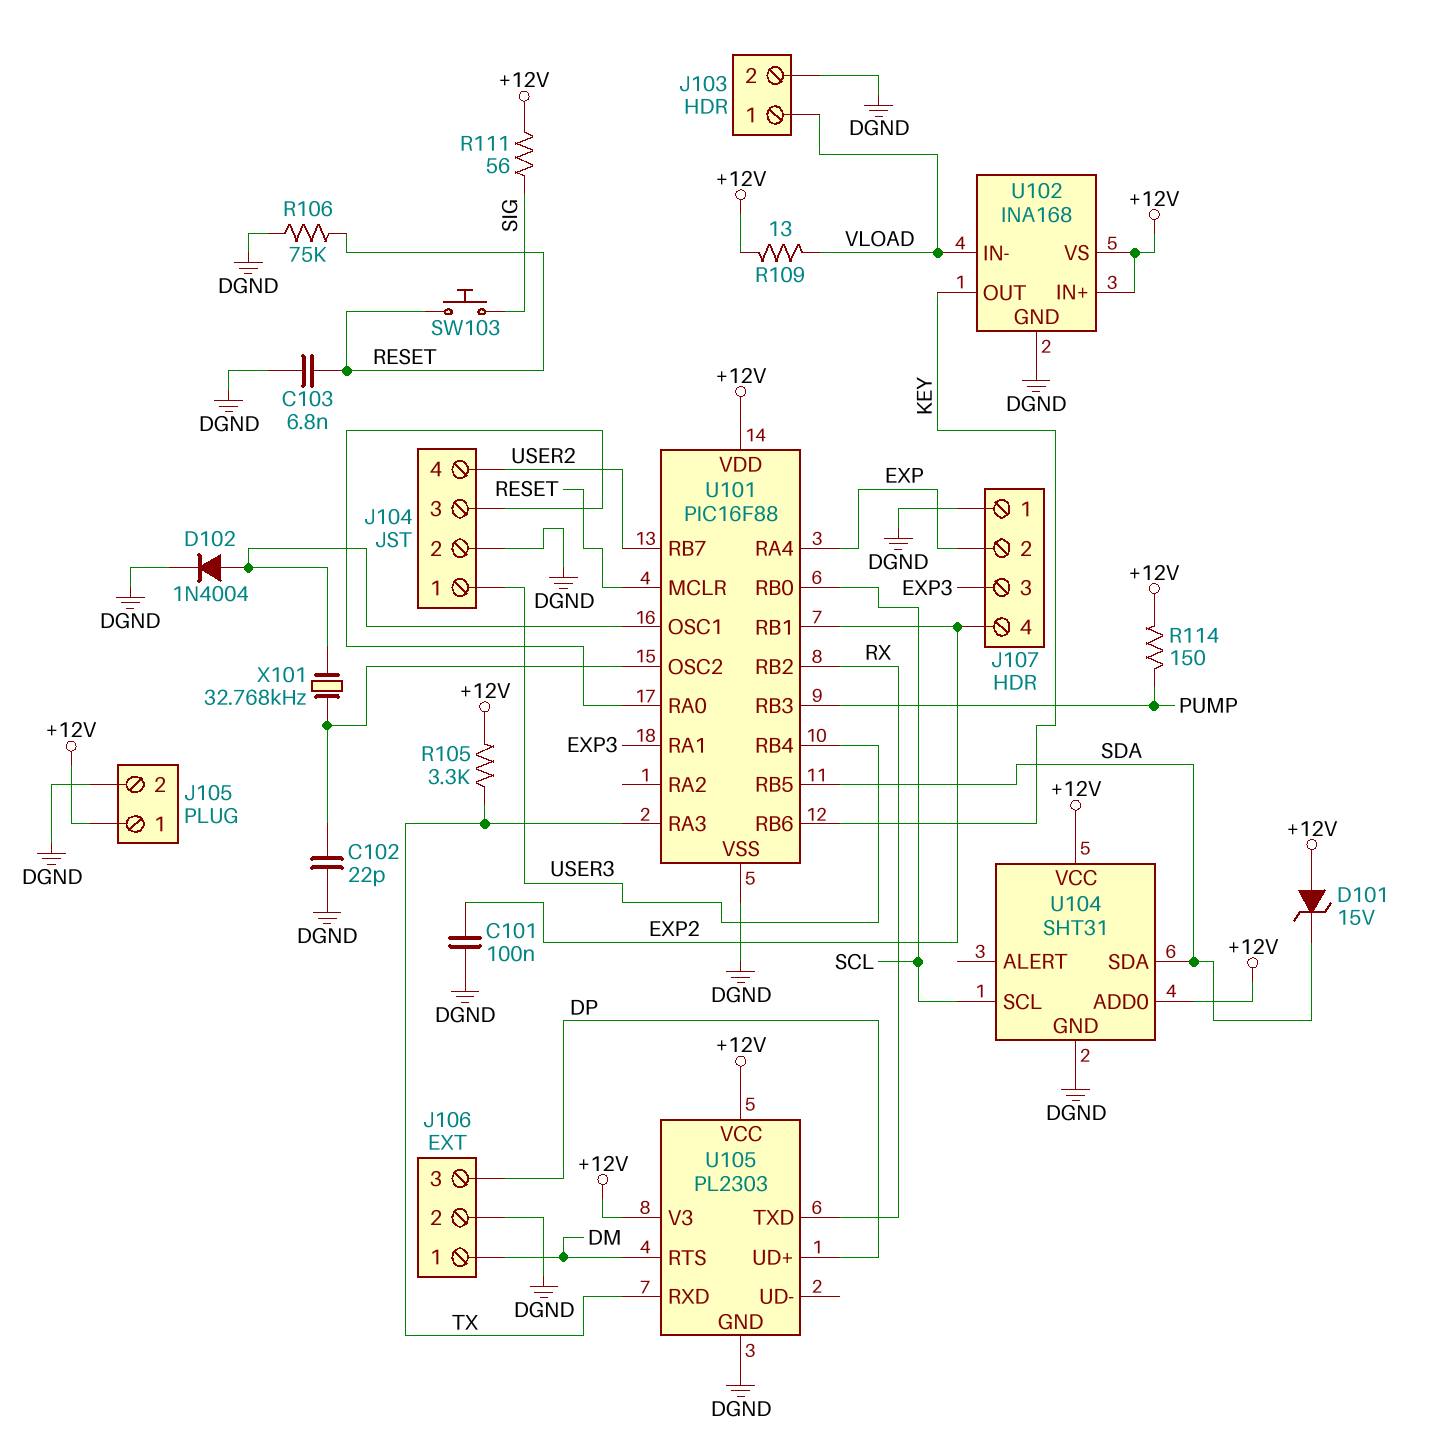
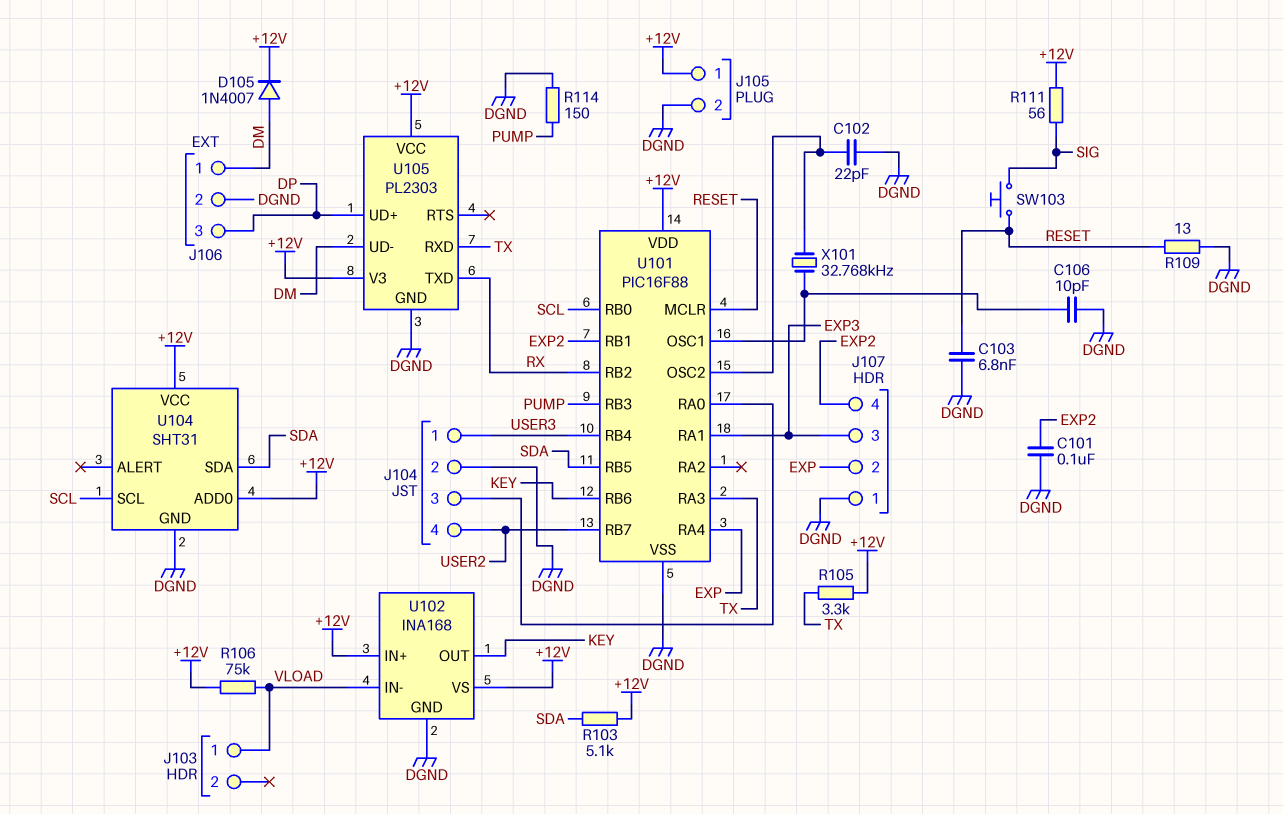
C106: none -> 10pF (DGND, U101/OSC1)
D101: zener 15V (A +12V, K SDA) -> none
D102: diode 1N4004 (A U101/OSC1, K DGND) -> none
D105: none -> diode 1N4007 (A DM, K +12V)
J103 pin 2: DGND -> none
R103: none -> 5.1k (+12V, SDA)
R106: 75k (DGND, RESET) -> 75k (+12V, VLOAD)
R109: 13 (+12V, VLOAD) -> 13 (DGND, RESET)
R114: 150 (+12V, PUMP) -> 150 (DGND, PUMP)
U105 pin RTS: DM -> none
U105 pin UD-: none -> DM

